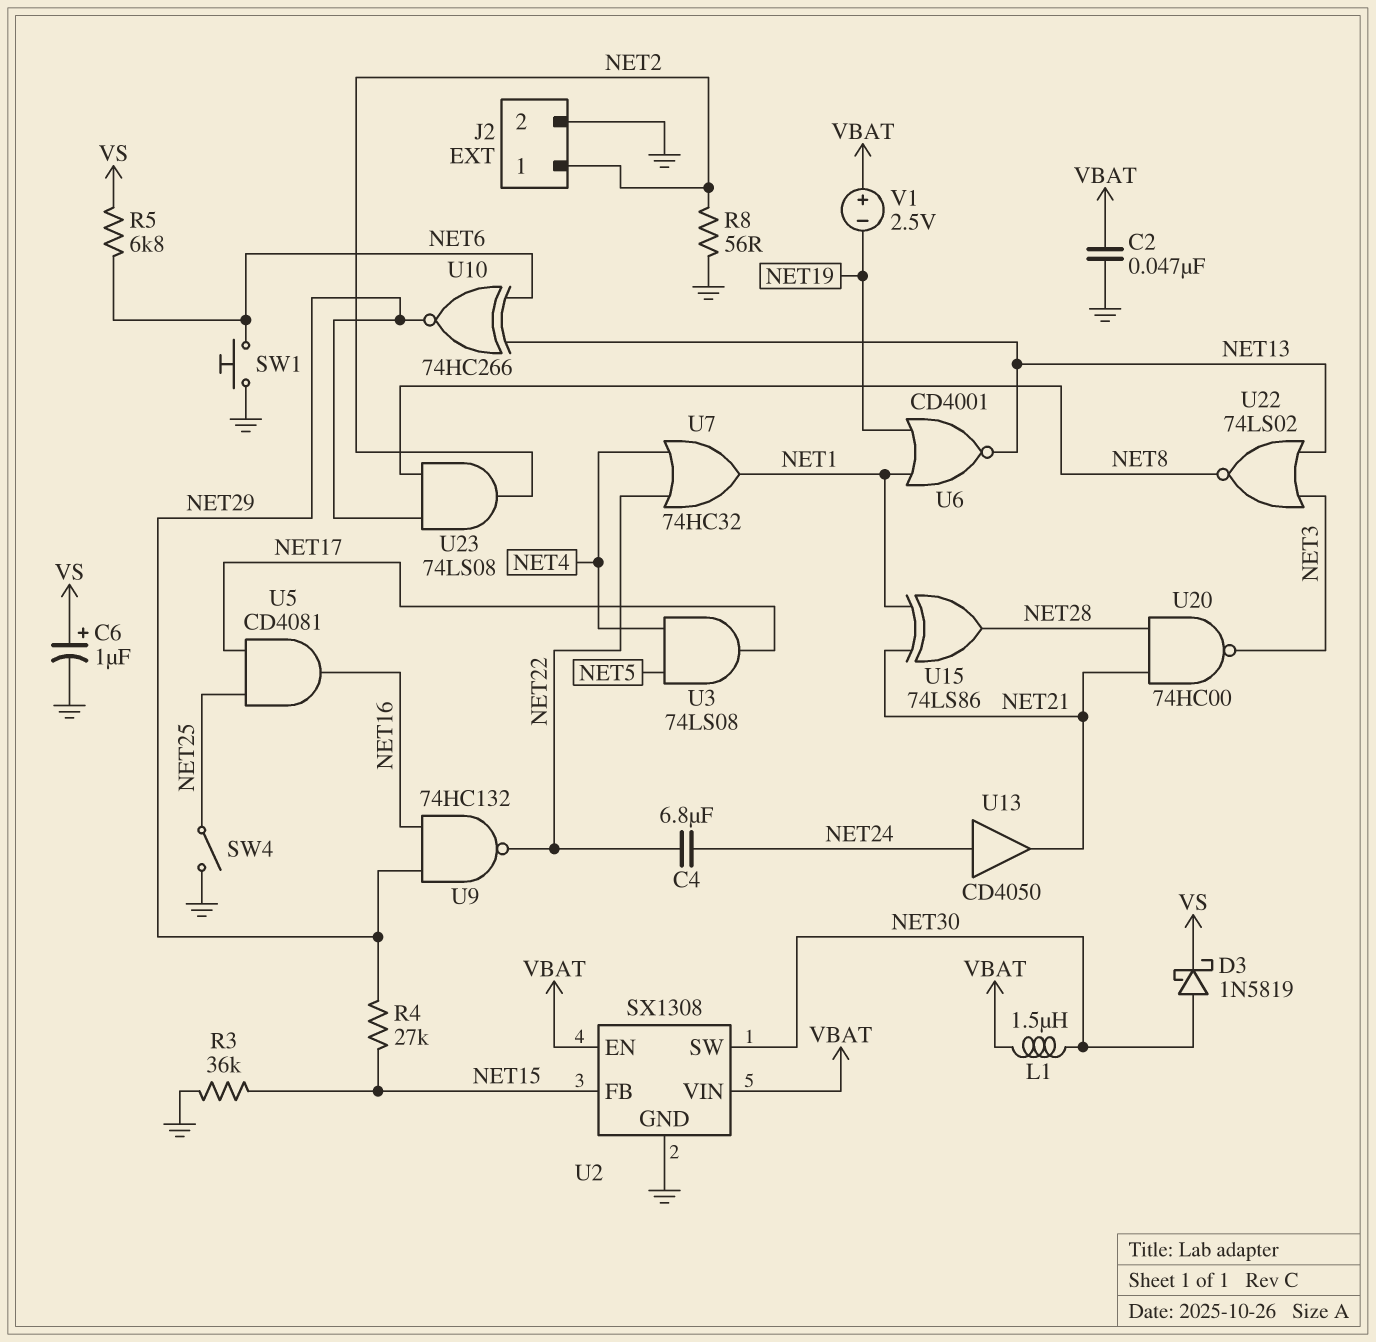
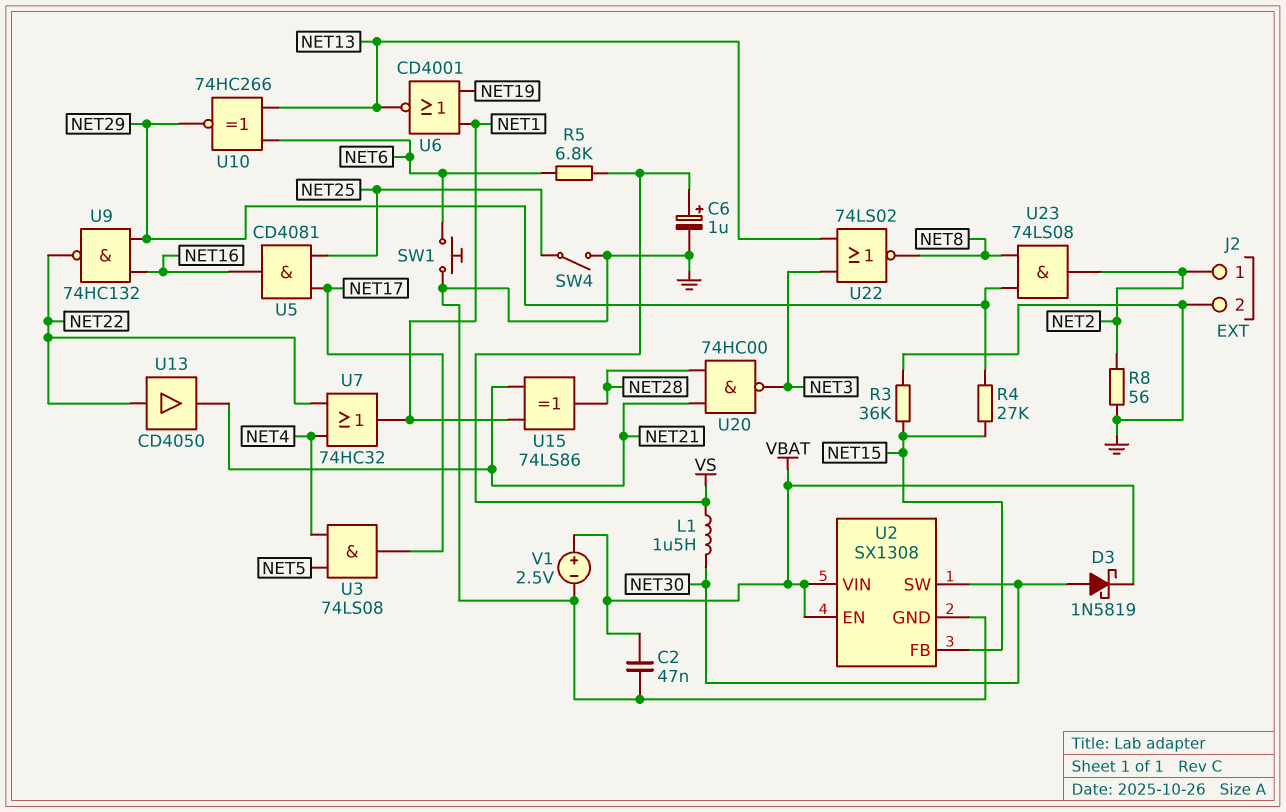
C4: 6.8uF (NET22, NET24) -> none
D3: schottky 1N5819 (A NET30, K VS) -> schottky 1N5819 (A NET30, K VBAT)
L1: 1.5uH (NET30, VBAT) -> 1.5uH (NET30, VS)
U13: buffer CD4050 (in NET24, out NET21) -> buffer CD4050 (in NET22, out NET21)
V1: 2.5V (plus VBAT, minus NET19) -> 2.5V (plus VBAT, minus GND)

